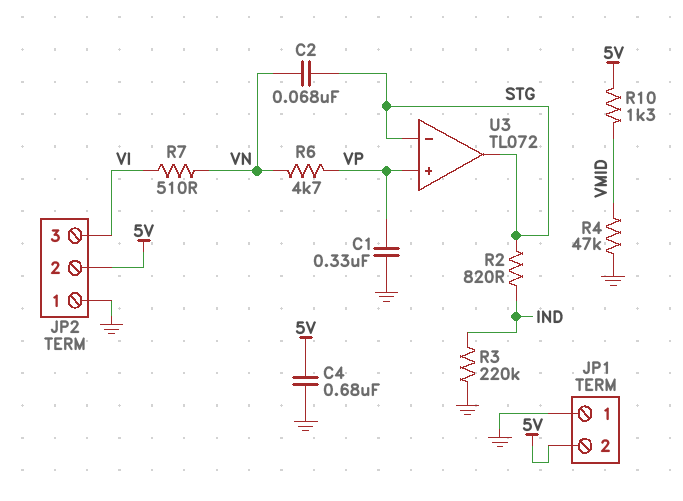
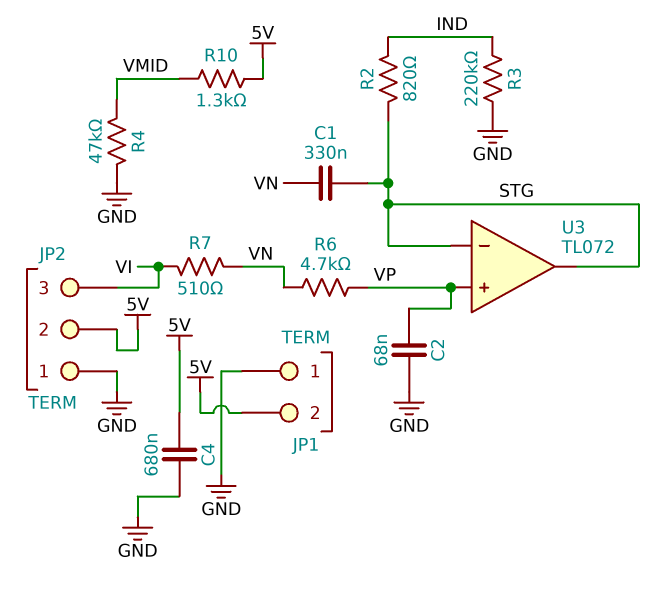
C1: 330nF (GND, VP) -> 330nF (STG, VN)
C2: 68nF (STG, VN) -> 68nF (GND, VP)

